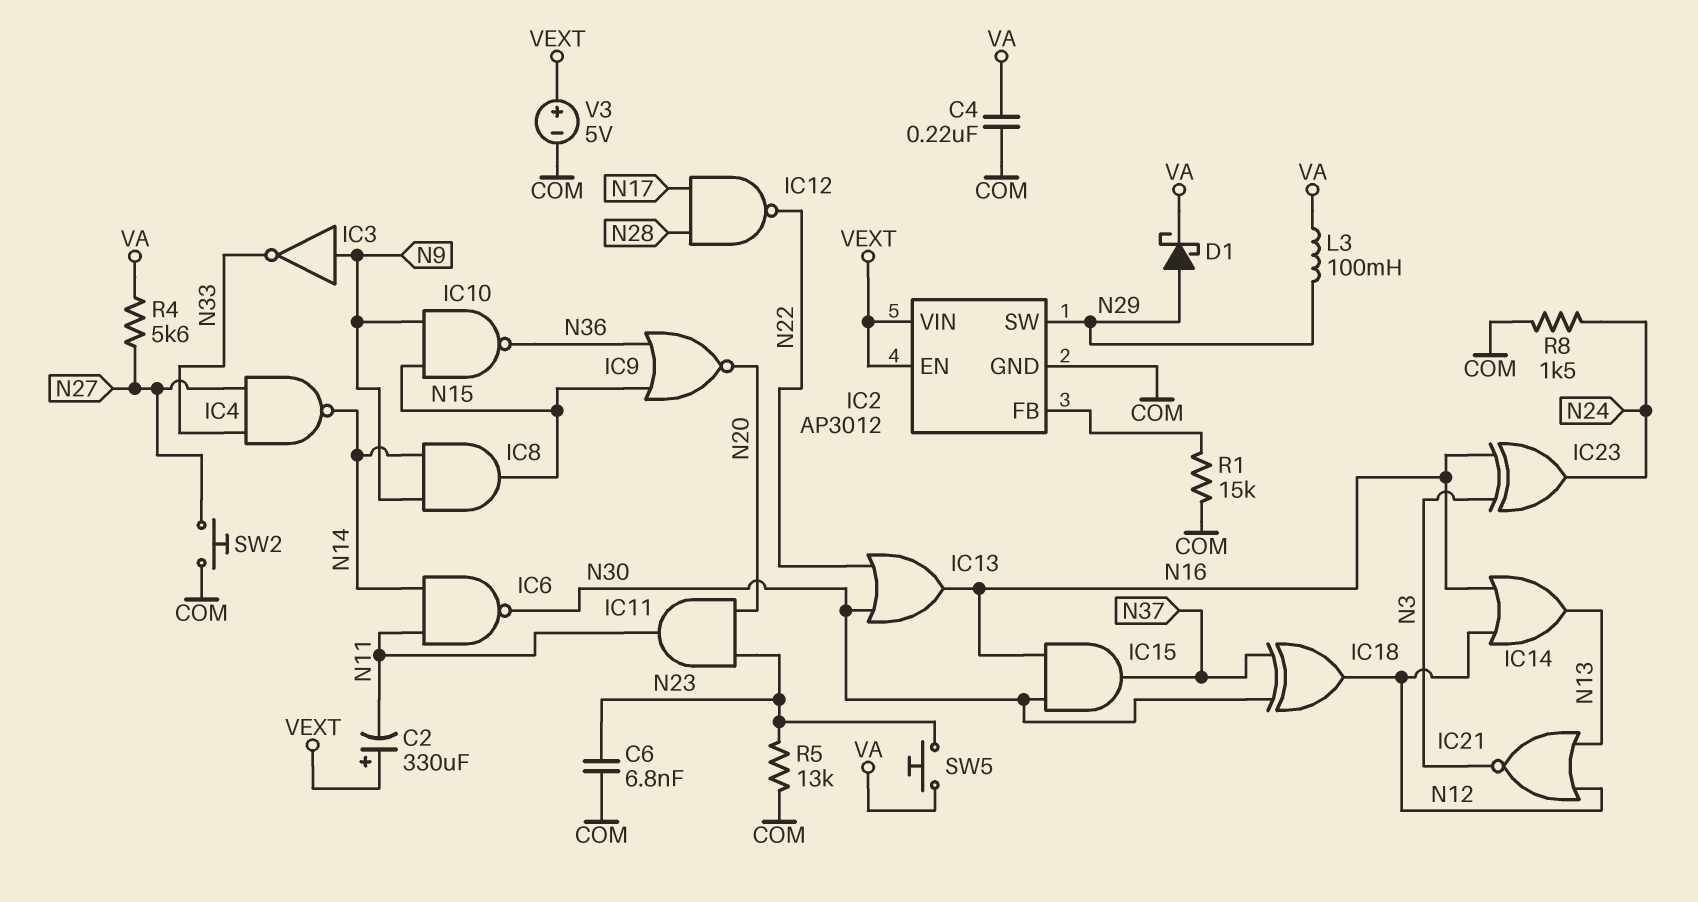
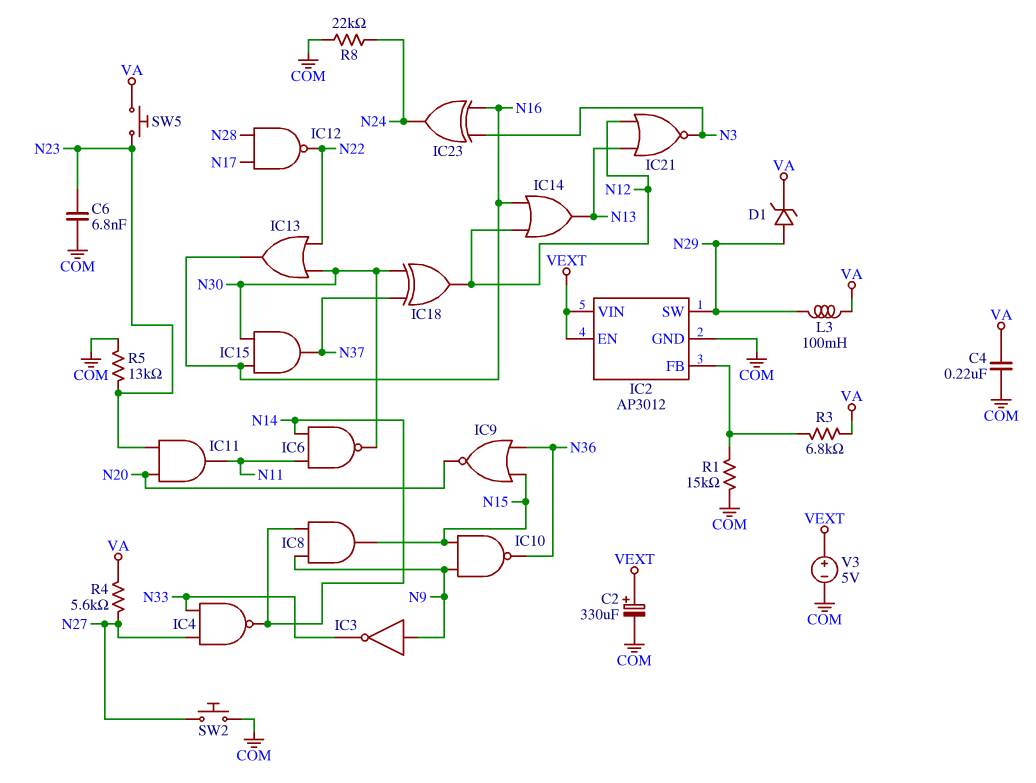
C2: 330uF (plus VEXT, minus N11) -> 330uF (plus VEXT, minus COM)
D1: schottky (A N29, K VA) -> zener (A N29, K VA)
R3: none -> 6.8k (IC2/FB, VA)
R8: 1.5k (COM, N24) -> 22k (COM, N24)

